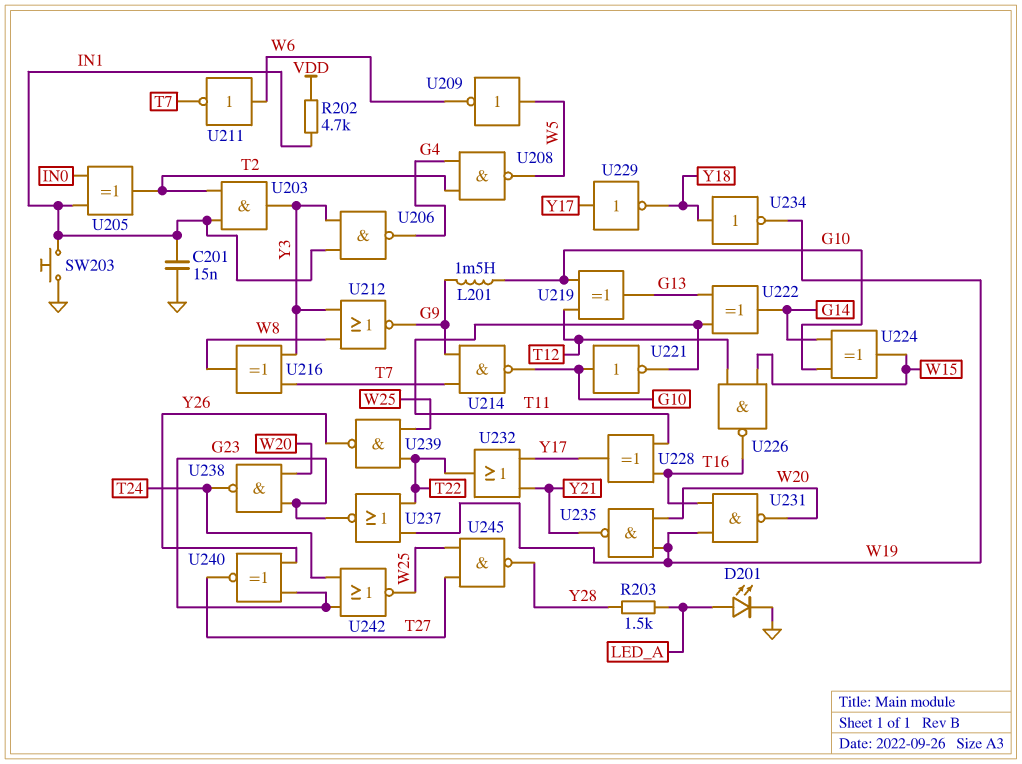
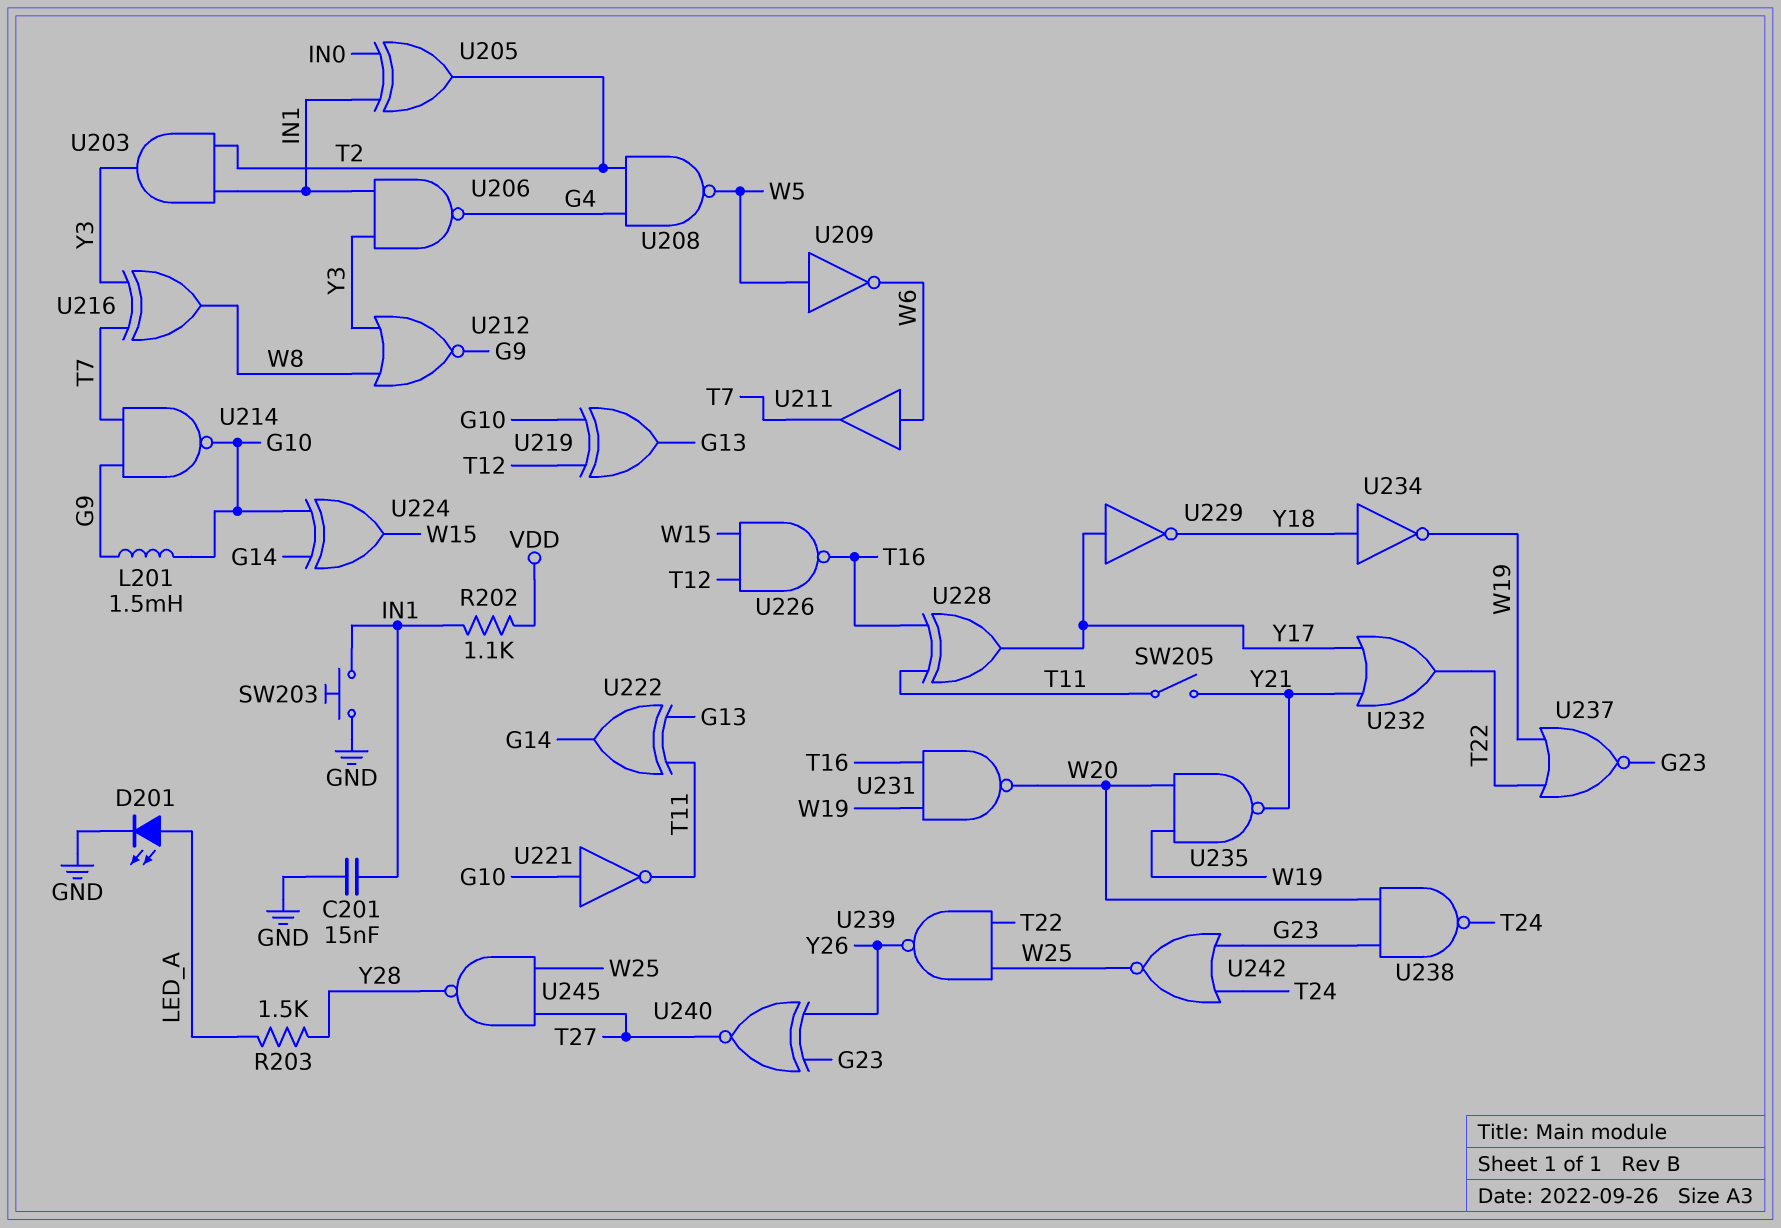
R202: 4.7k (IN1, VDD) -> 1.1k (IN1, VDD)
SW205: none -> switch (T11, Y21)
U211: NOT (in W6, out T7) -> buffer (in W6, out T7)

